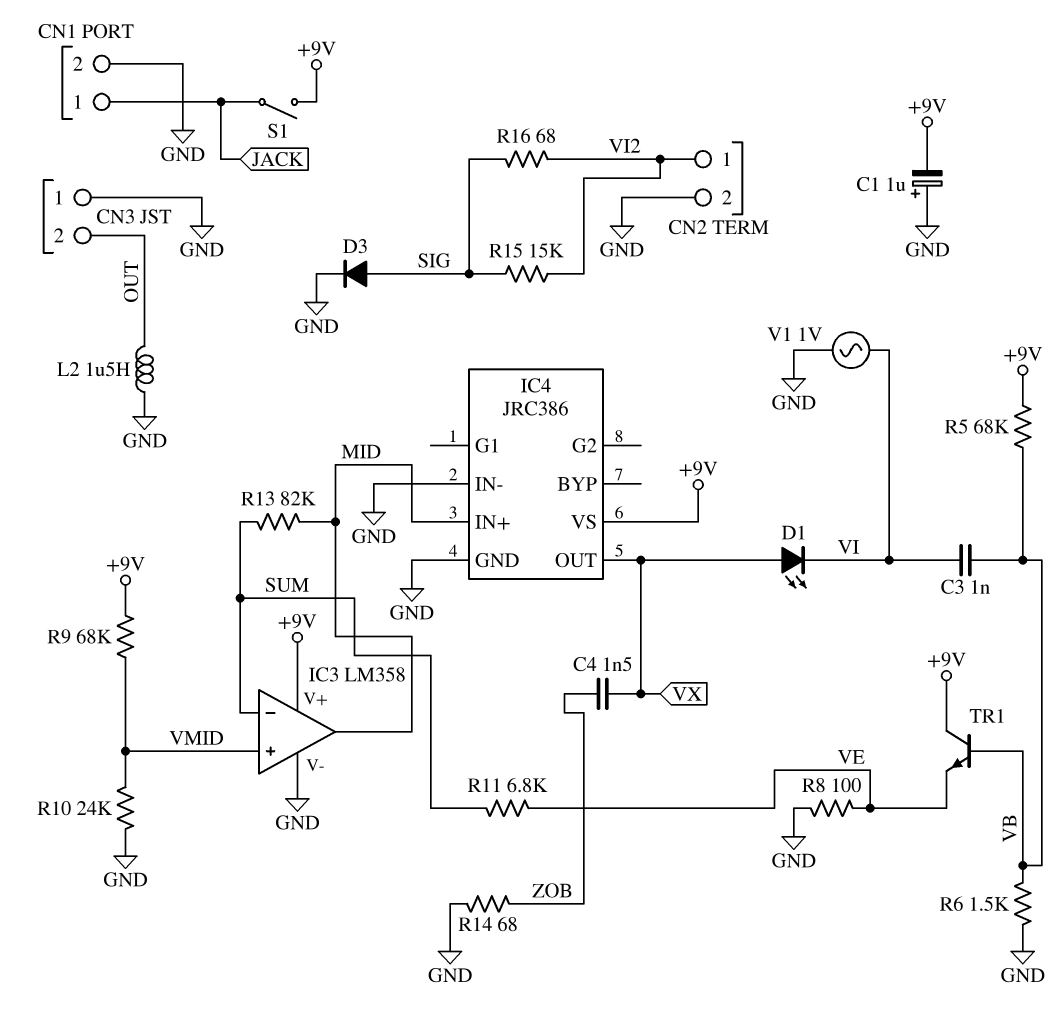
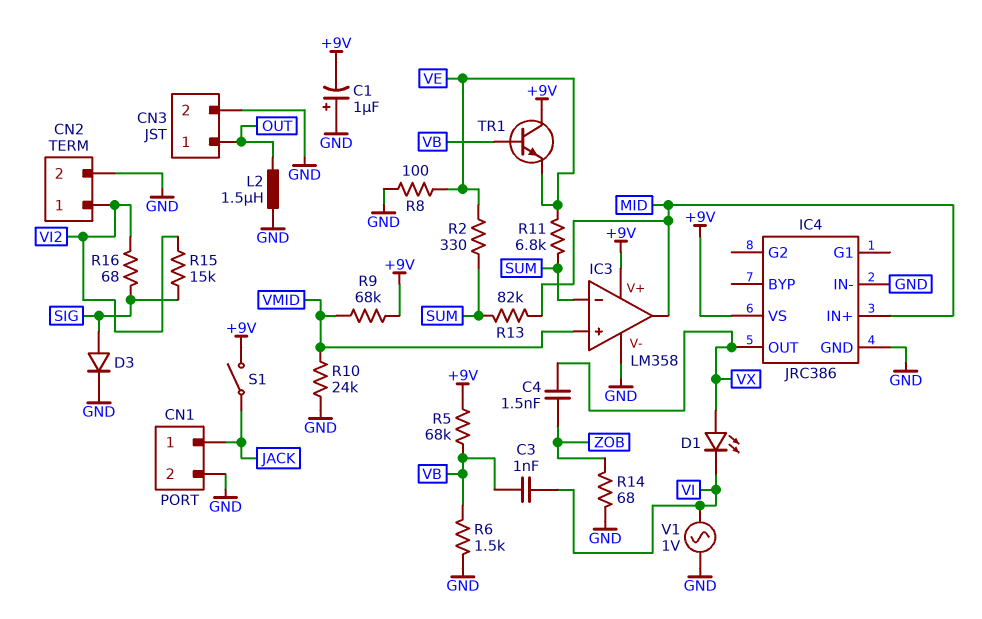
CN3 pin 1: GND -> OUT
CN3 pin 2: OUT -> GND
R2: none -> 330 (SUM, VE)

